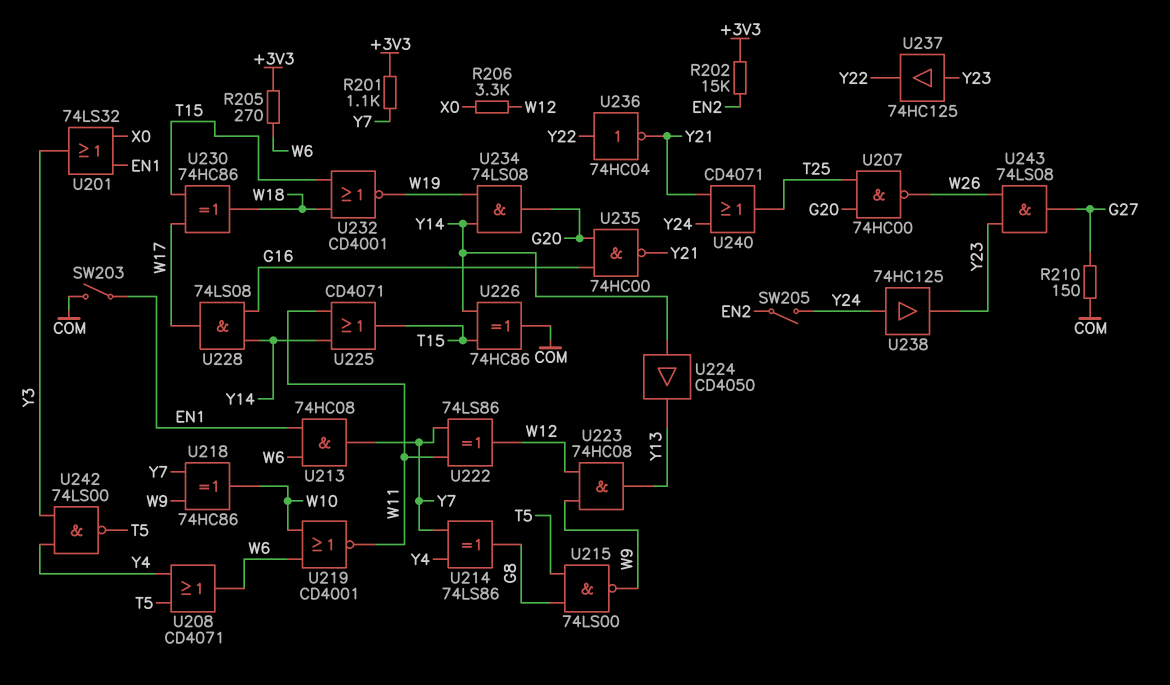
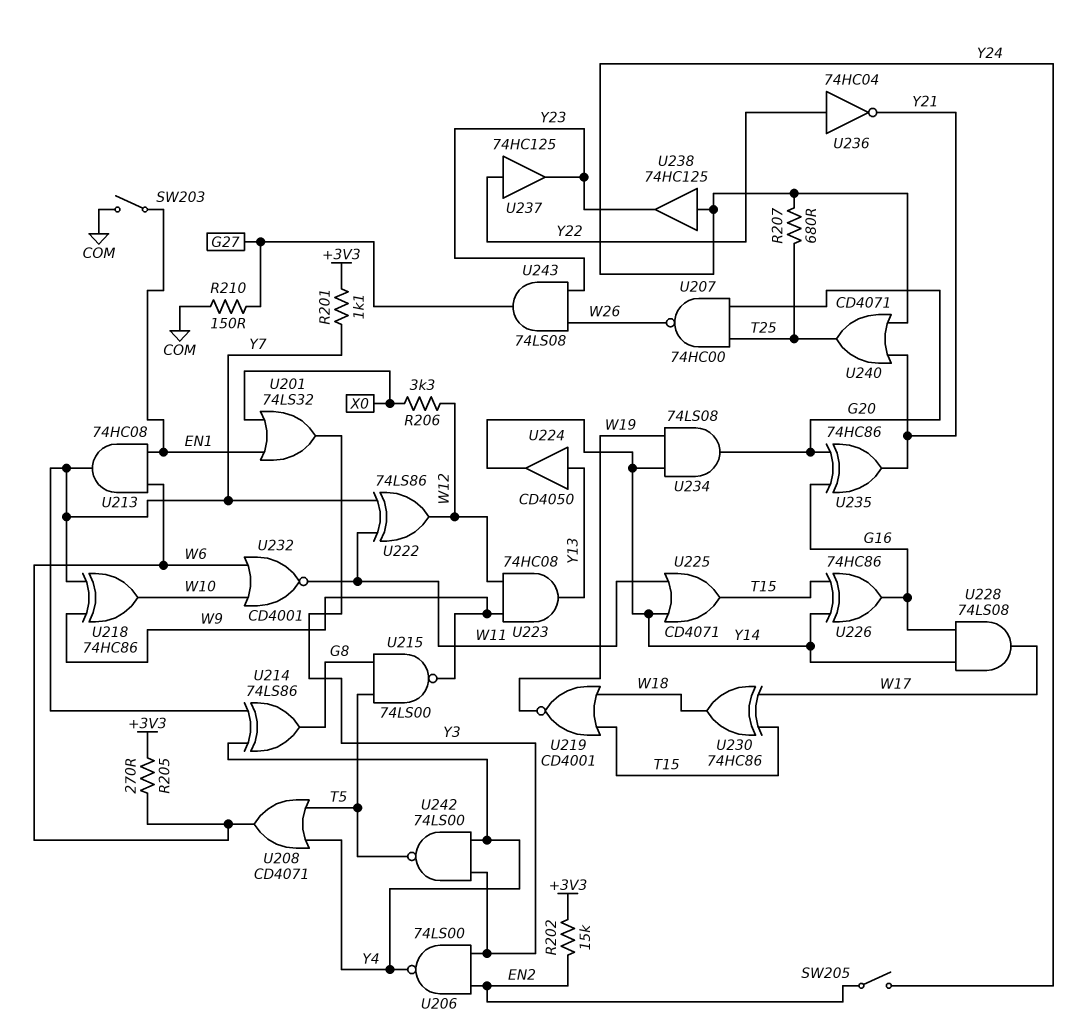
R207: none -> 680 (T25, Y24)
U206: none -> NAND 74LS00 (in EN2, in Y3, out Y4)
U219: NOR CD4001 (in W6, in W10, out W11) -> NOR CD4001 (in T15, in W18, out W19)
U224: buffer CD4050 (in Y14, out Y13) -> buffer CD4050 (in Y13, out Y14)
U226: XOR 74HC86 (in T15, in Y14, out COM) -> XOR 74HC86 (in T15, in Y14, out G16)
U232: NOR CD4001 (in T15, in W18, out W19) -> NOR CD4001 (in W6, in W10, out W11)
U235: NAND 74HC00 (in G16, in G20, out Y21) -> XOR 74HC86 (in G16, in G20, out Y21)
U237: buffer 74HC125 (in Y23, out Y22) -> buffer 74HC125 (in Y22, out Y23)

